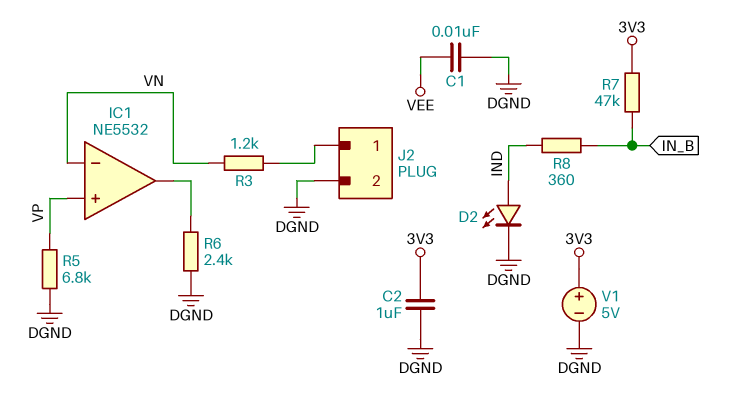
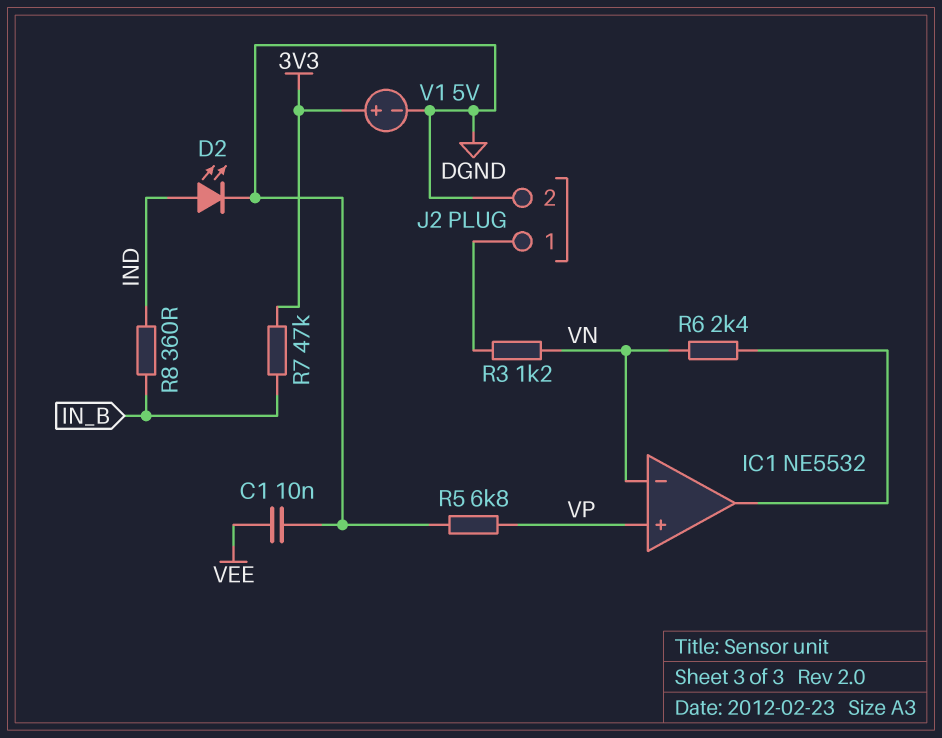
C2: 1uF (3V3, DGND) -> none
R6: 2.4k (DGND, IC1/out) -> 2.4k (IC1/out, VN)

